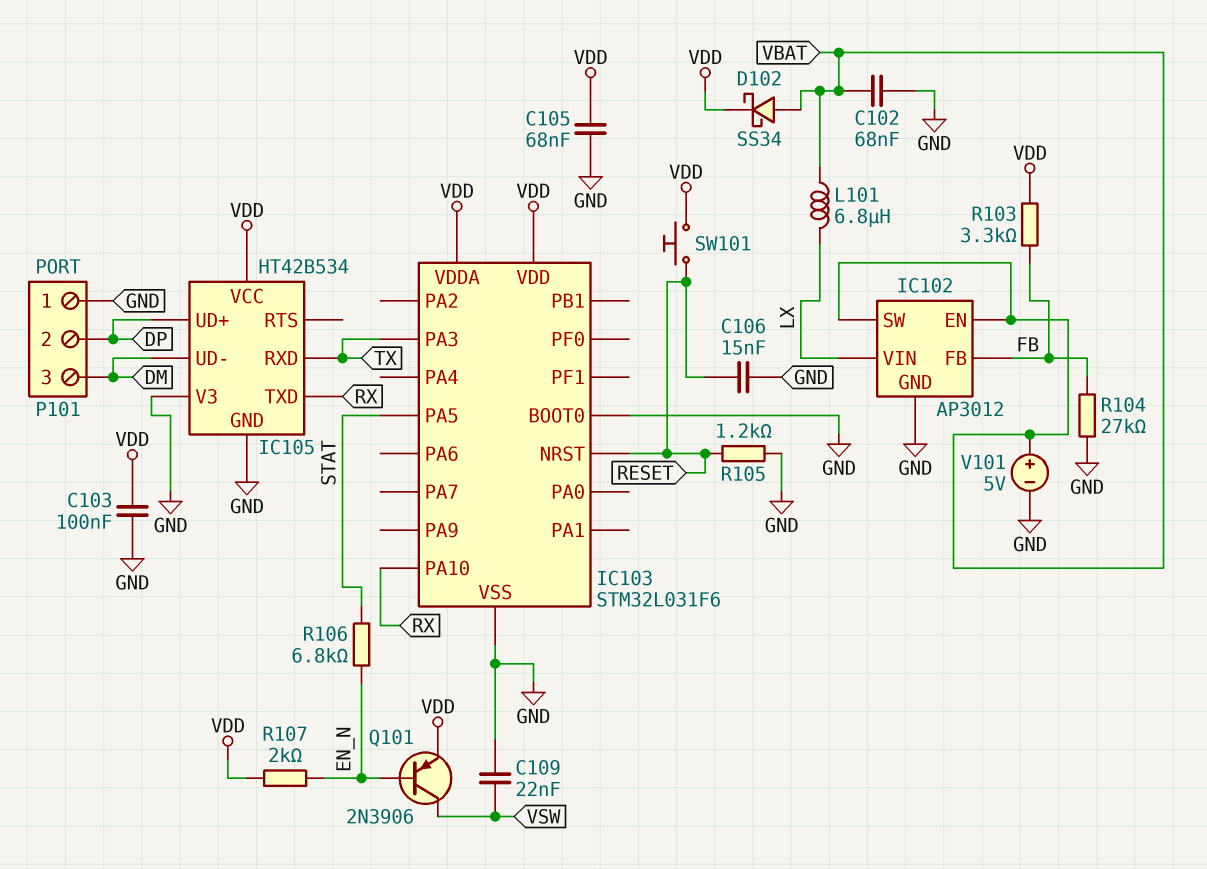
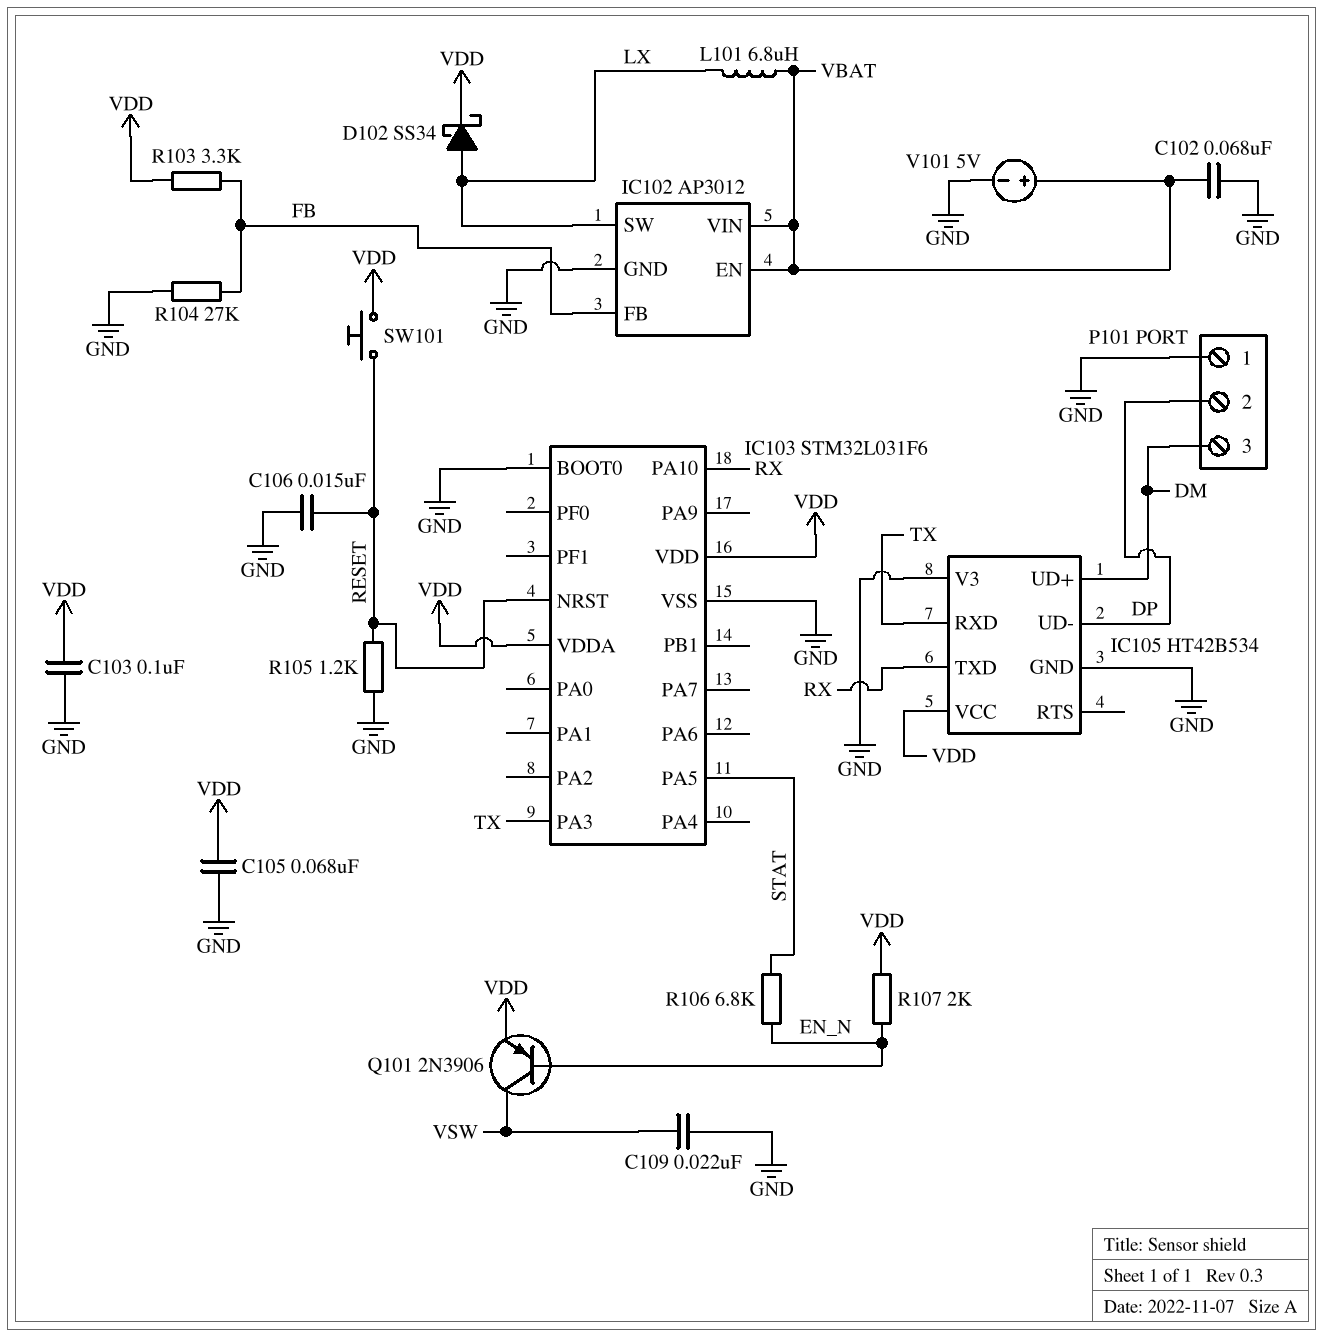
D102: schottky SS34 (A VBAT, K VDD) -> schottky SS34 (A LX, K VDD)
IC102 pin SW: VBAT -> LX
IC102 pin VIN: LX -> VBAT
IC105 pin UD+: DP -> DM
IC105 pin UD-: DM -> DP

